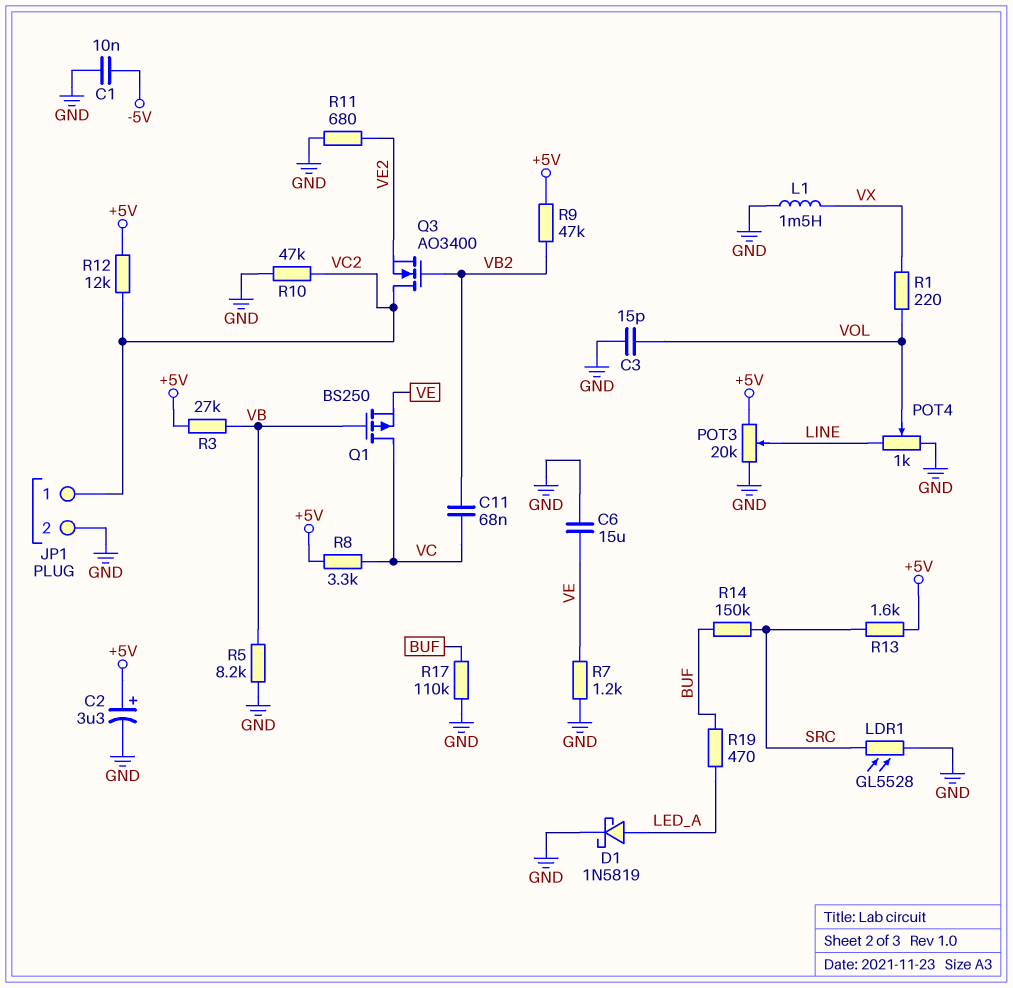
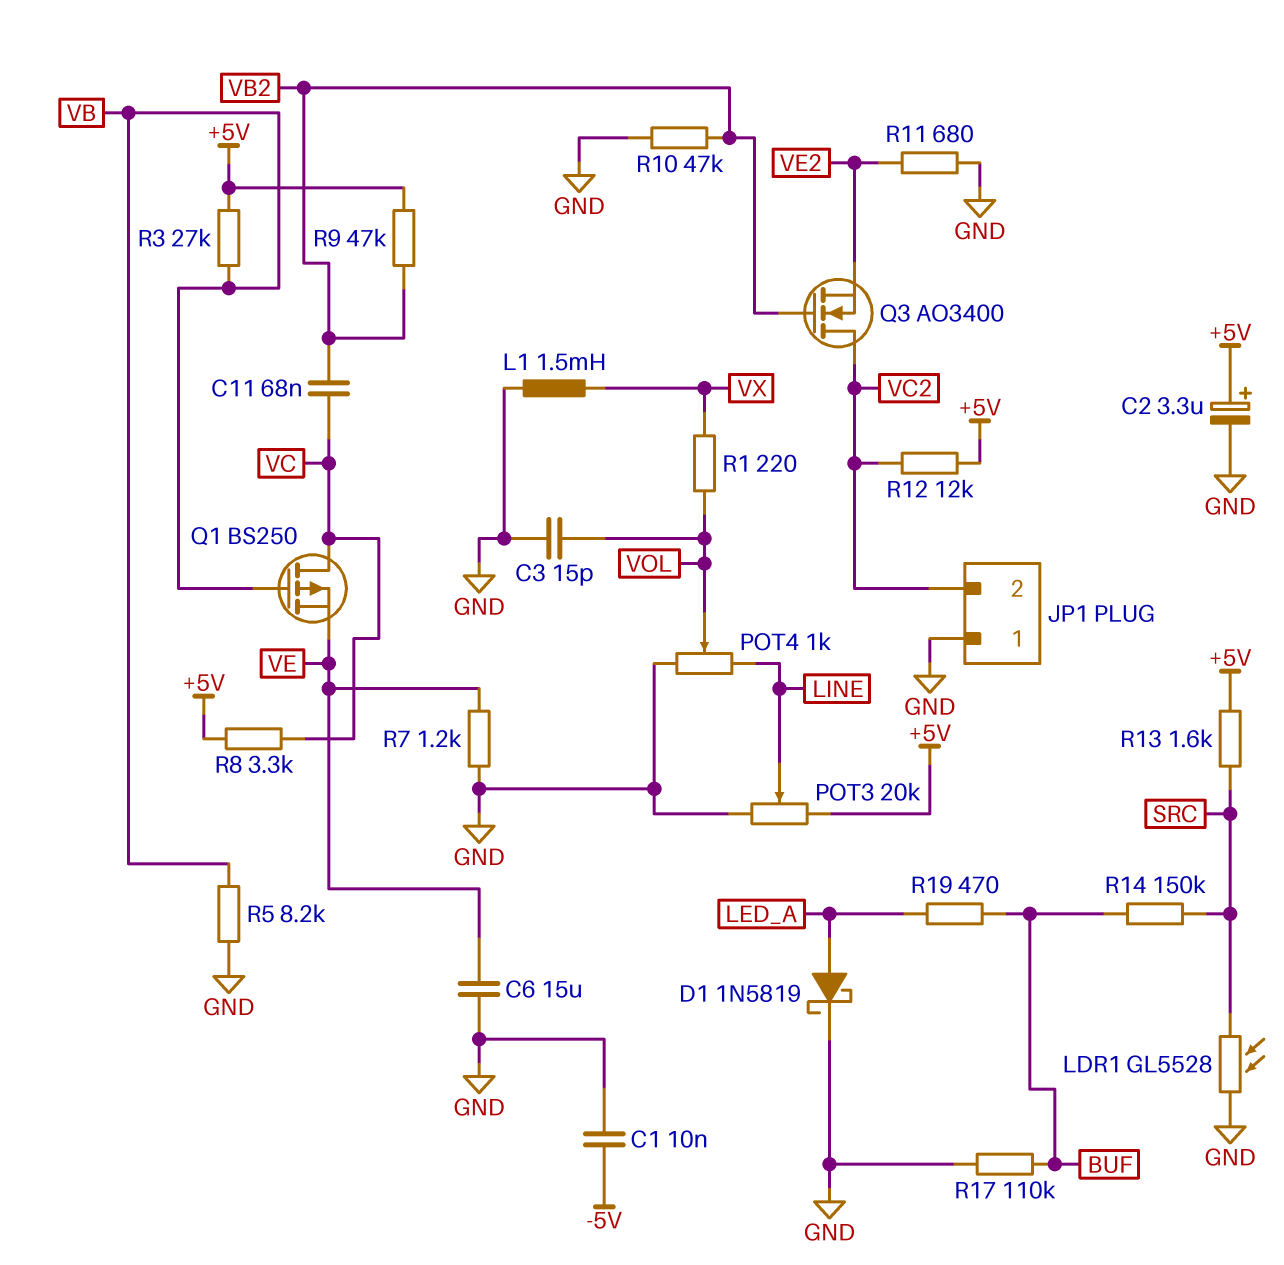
JP1 pin 1: VC2 -> GND
JP1 pin 2: GND -> VC2
R10: 47k (GND, VC2) -> 47k (GND, VB2)

